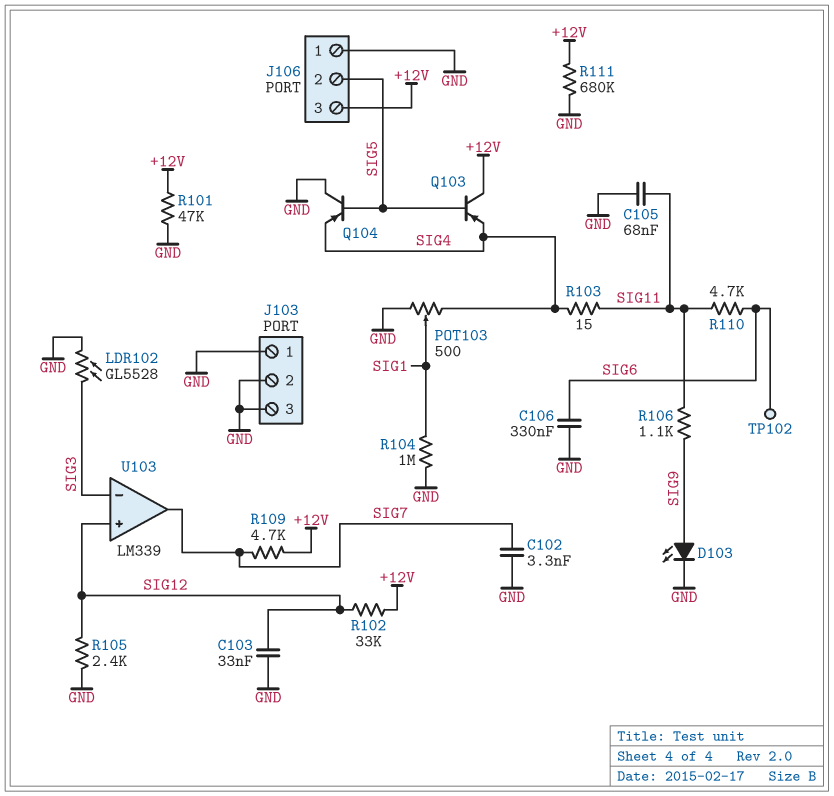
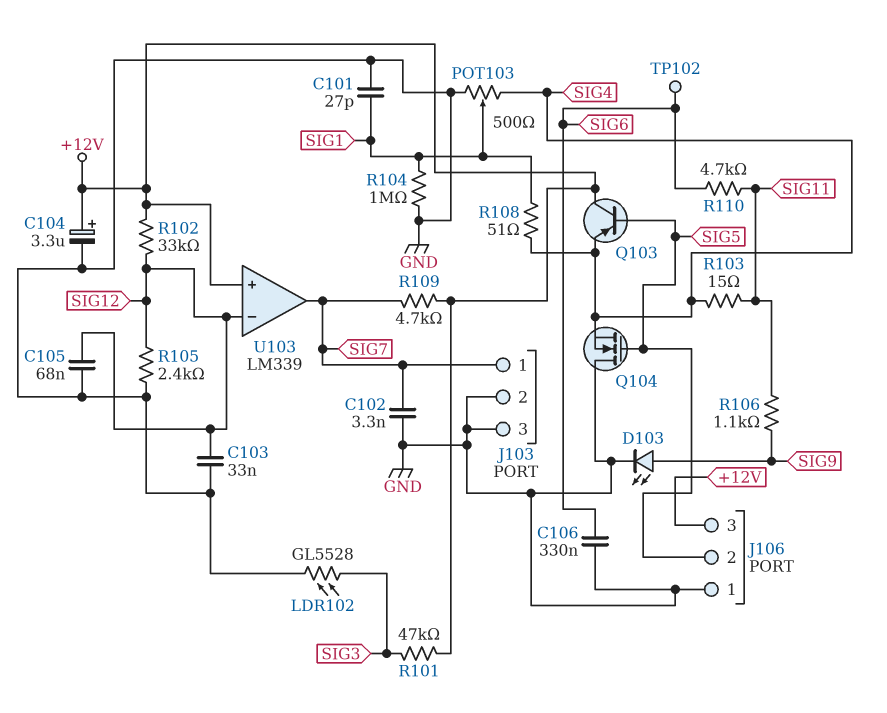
C101: none -> 27pF (GND, SIG1)
C104: none -> 3.3uF (plus +12V, minus GND)
C105: 68nF (GND, SIG11) -> 68nF (GND, SIG12)
J103 pin 1: GND -> SIG7
Q104: PNP (B SIG5, C GND, E SIG4) -> NMOS (G SIG5, D GND, S SIG4)
R101: 47k (+12V, GND) -> 47k (+12V, SIG3)
R108: none -> 51 (SIG1, SIG4)
R111: 680k (+12V, GND) -> none
U103 pin in+: SIG12 -> +12V
U103 pin in-: SIG3 -> SIG12

